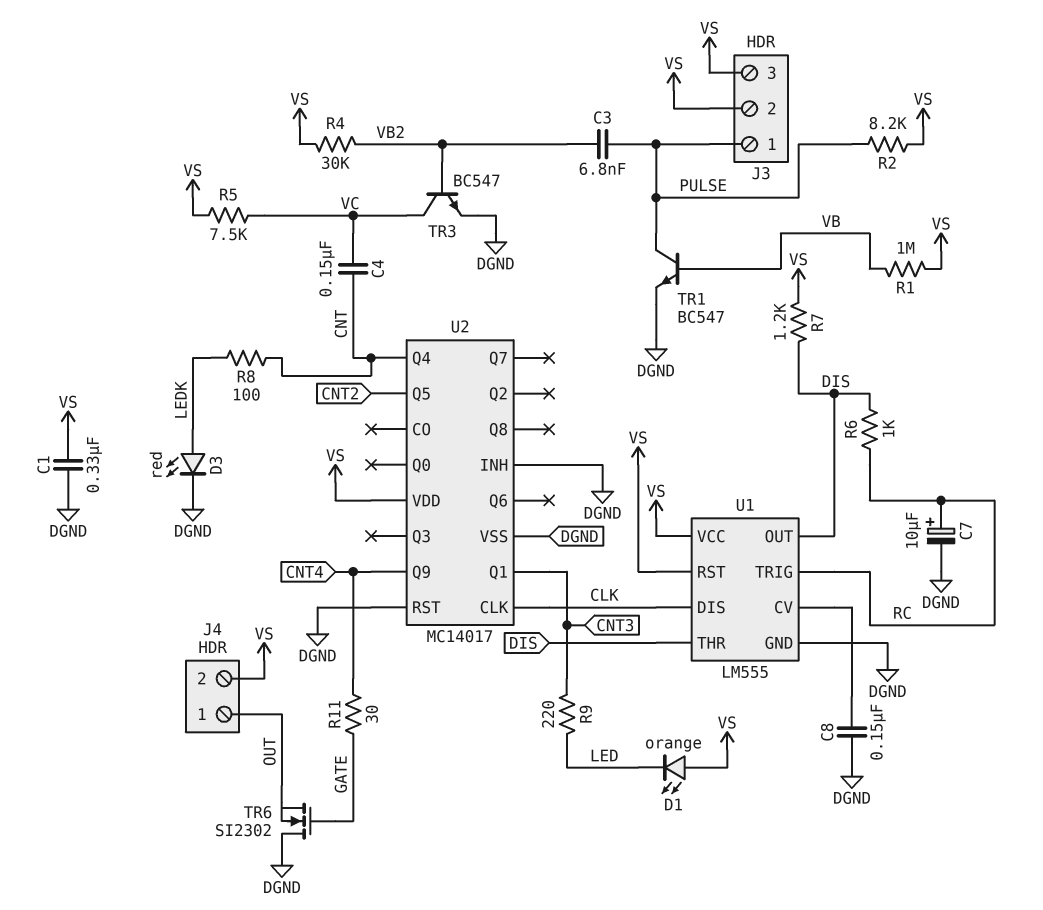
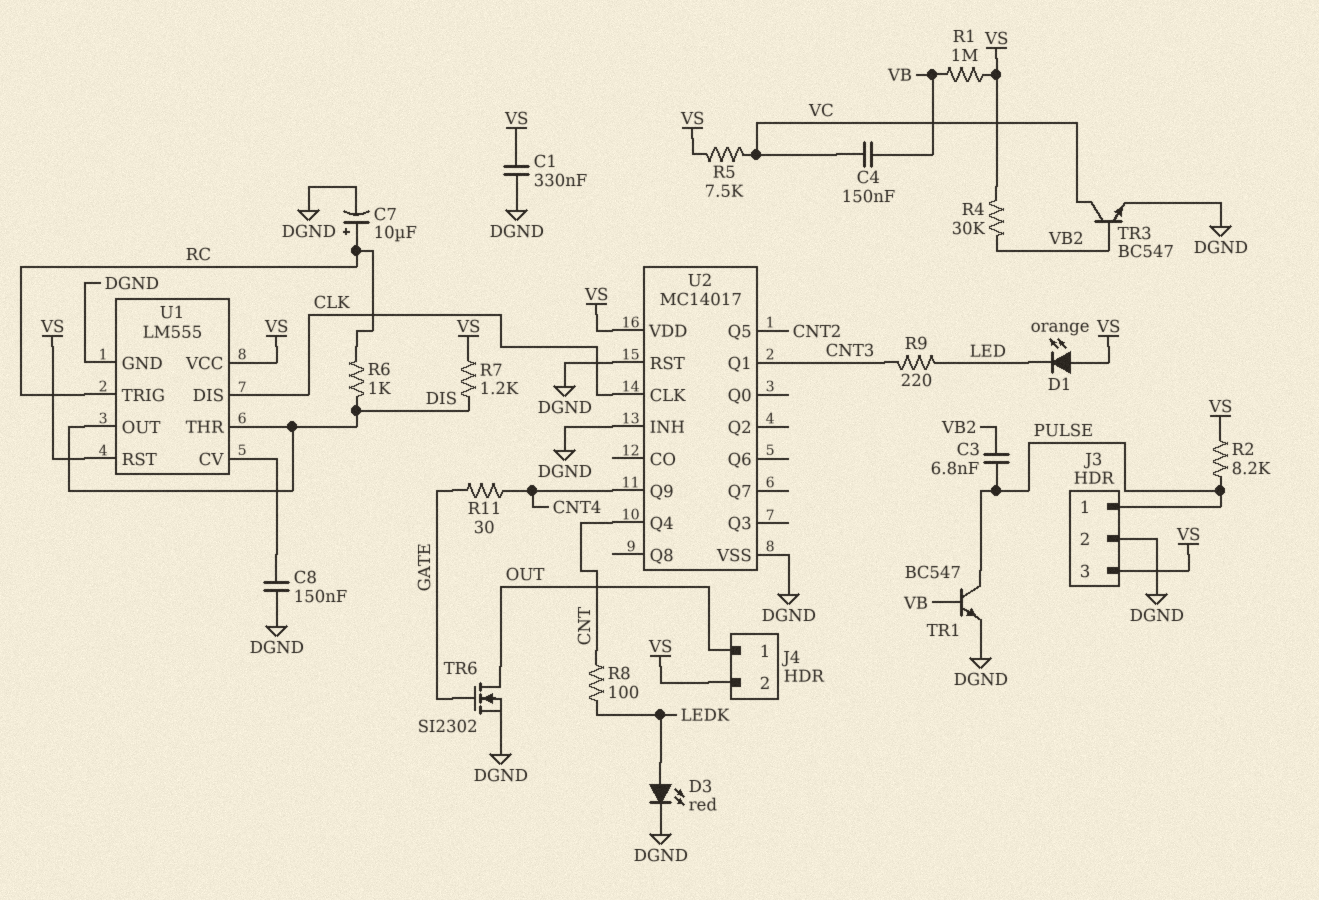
C4: 150nF (CNT, VC) -> 150nF (VB, VC)
J3 pin 2: VS -> DGND
TR6: NMOS SI2302 (G GATE, D DGND, S OUT) -> NMOS SI2302 (G GATE, D OUT, S DGND)

